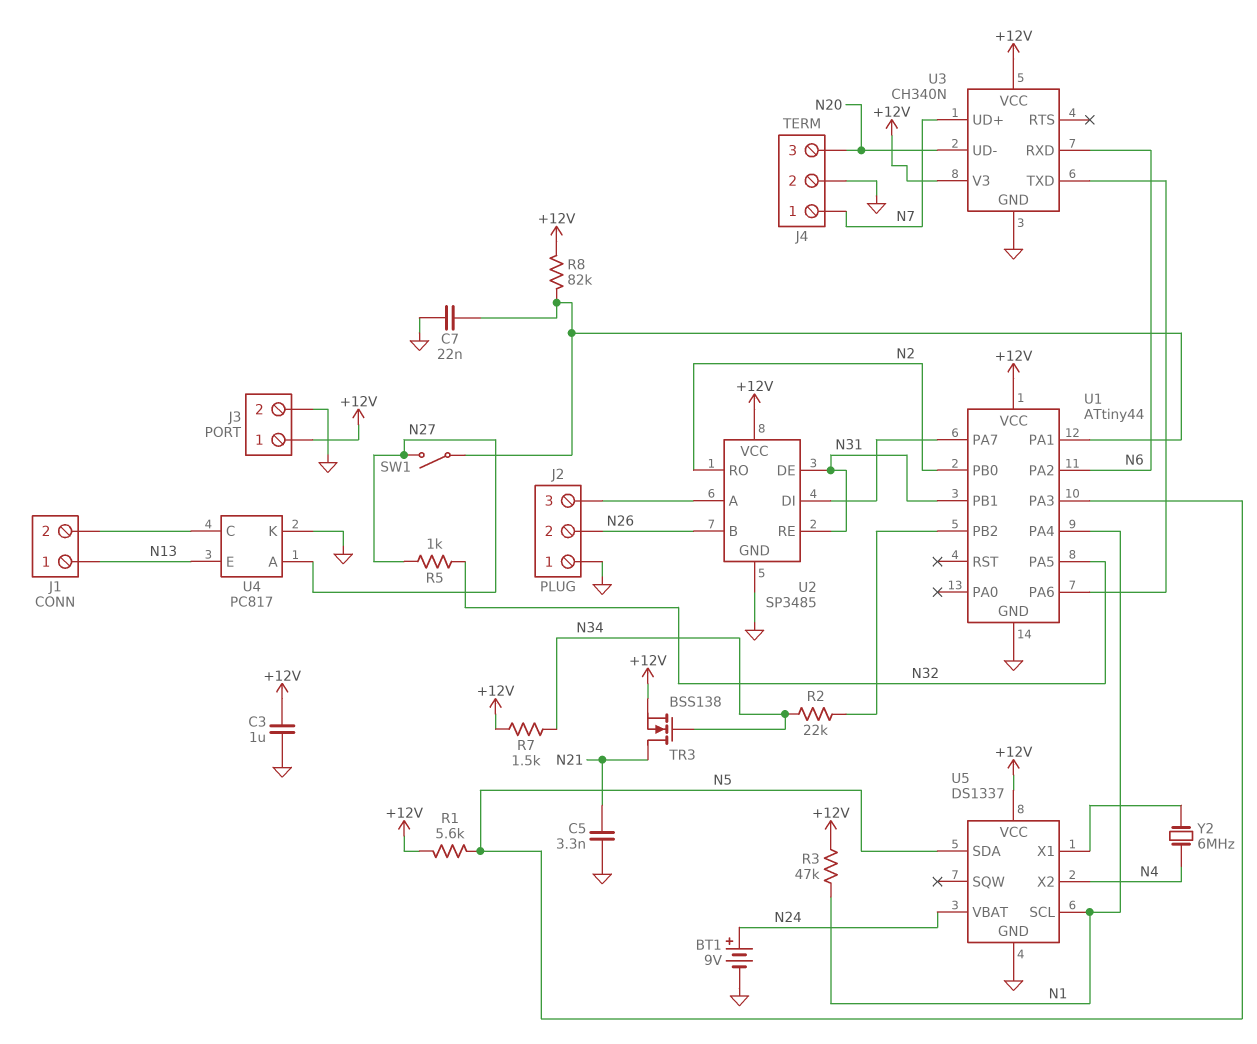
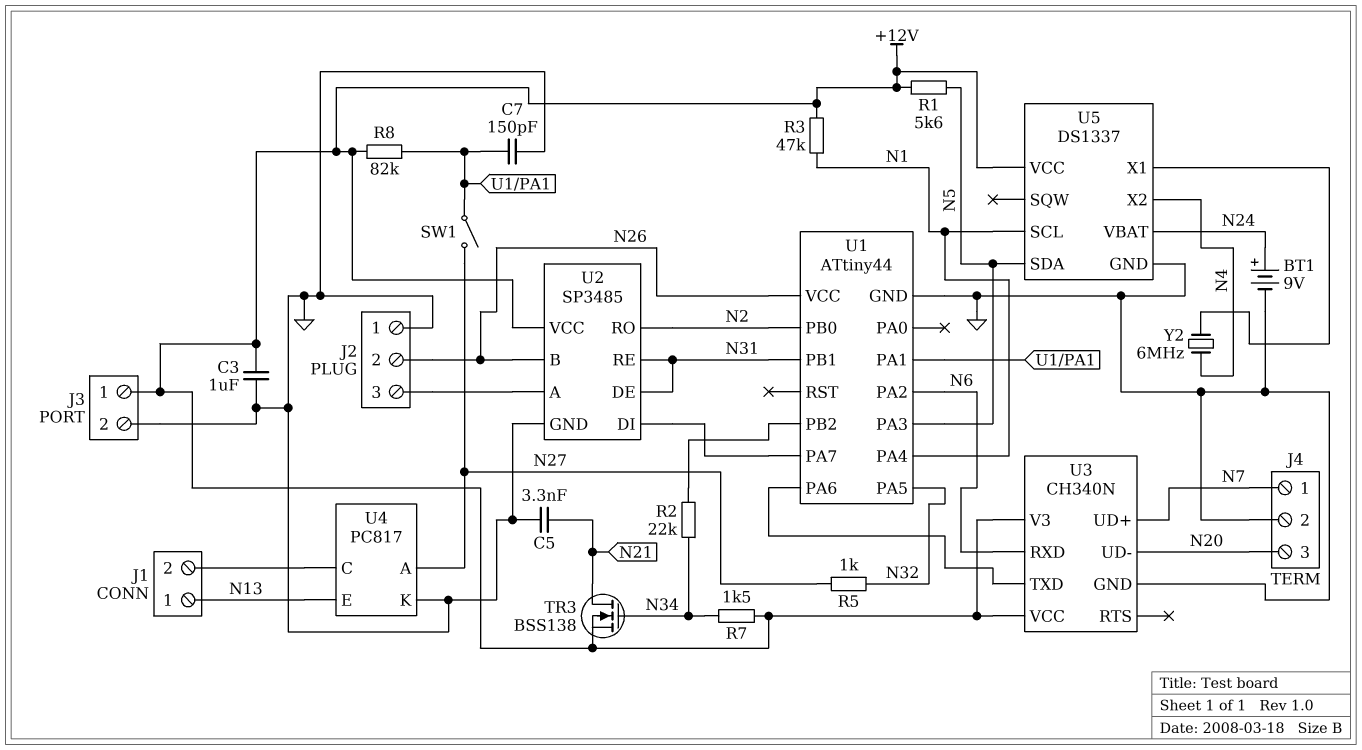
C7: 22nF (GND, U1/PA1) -> 150pF (GND, U1/PA1)
U1 pin VCC: +12V -> N26

